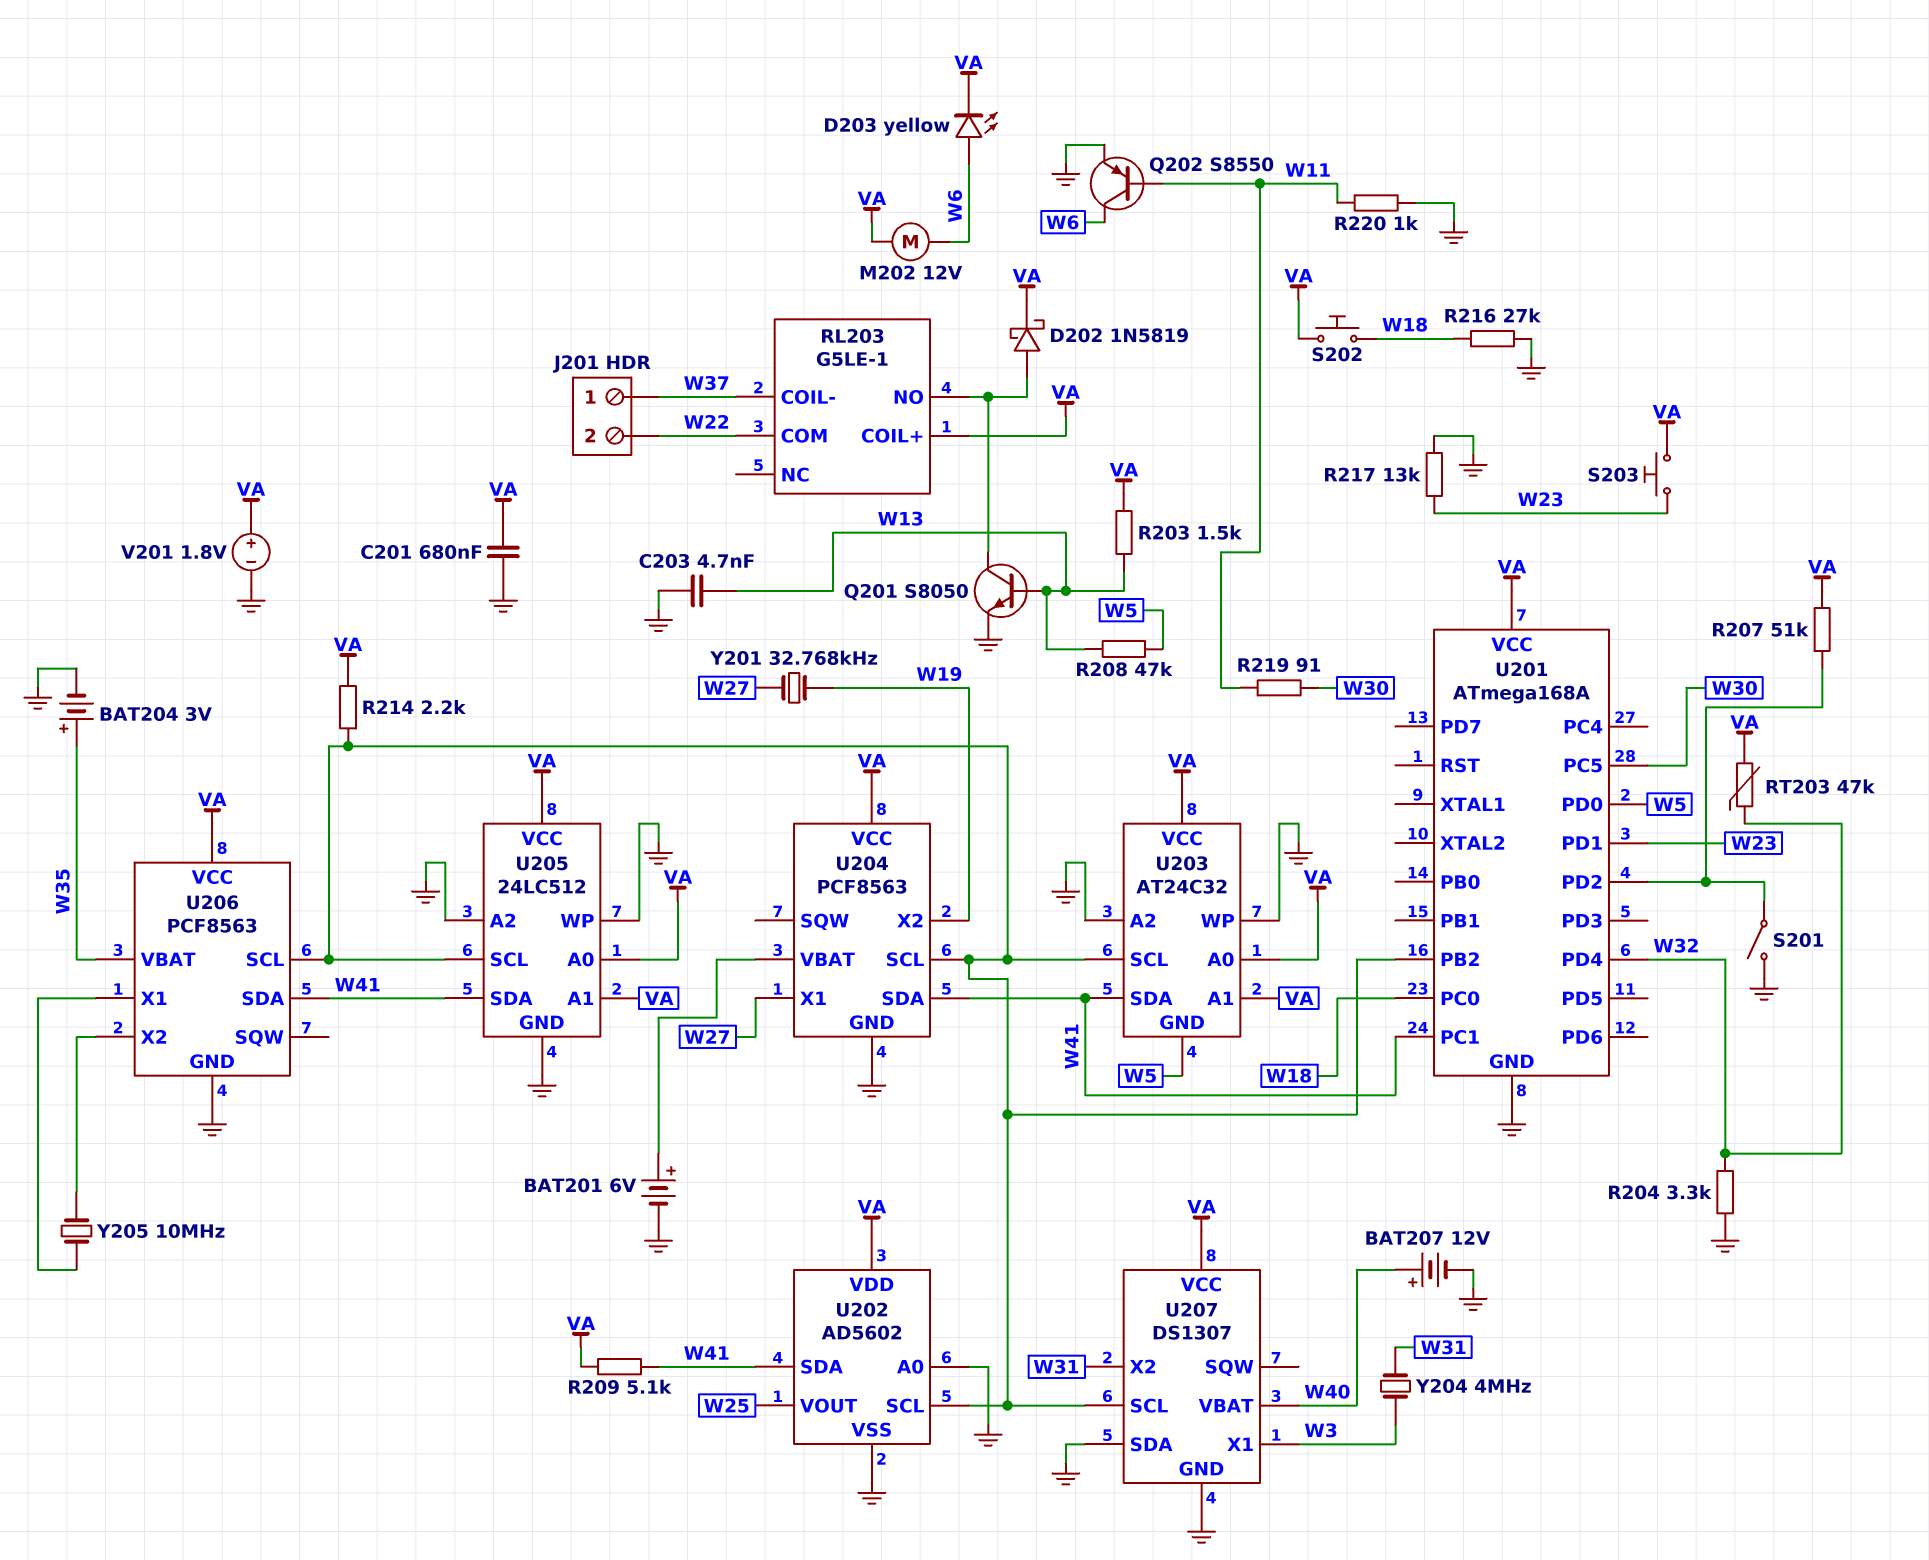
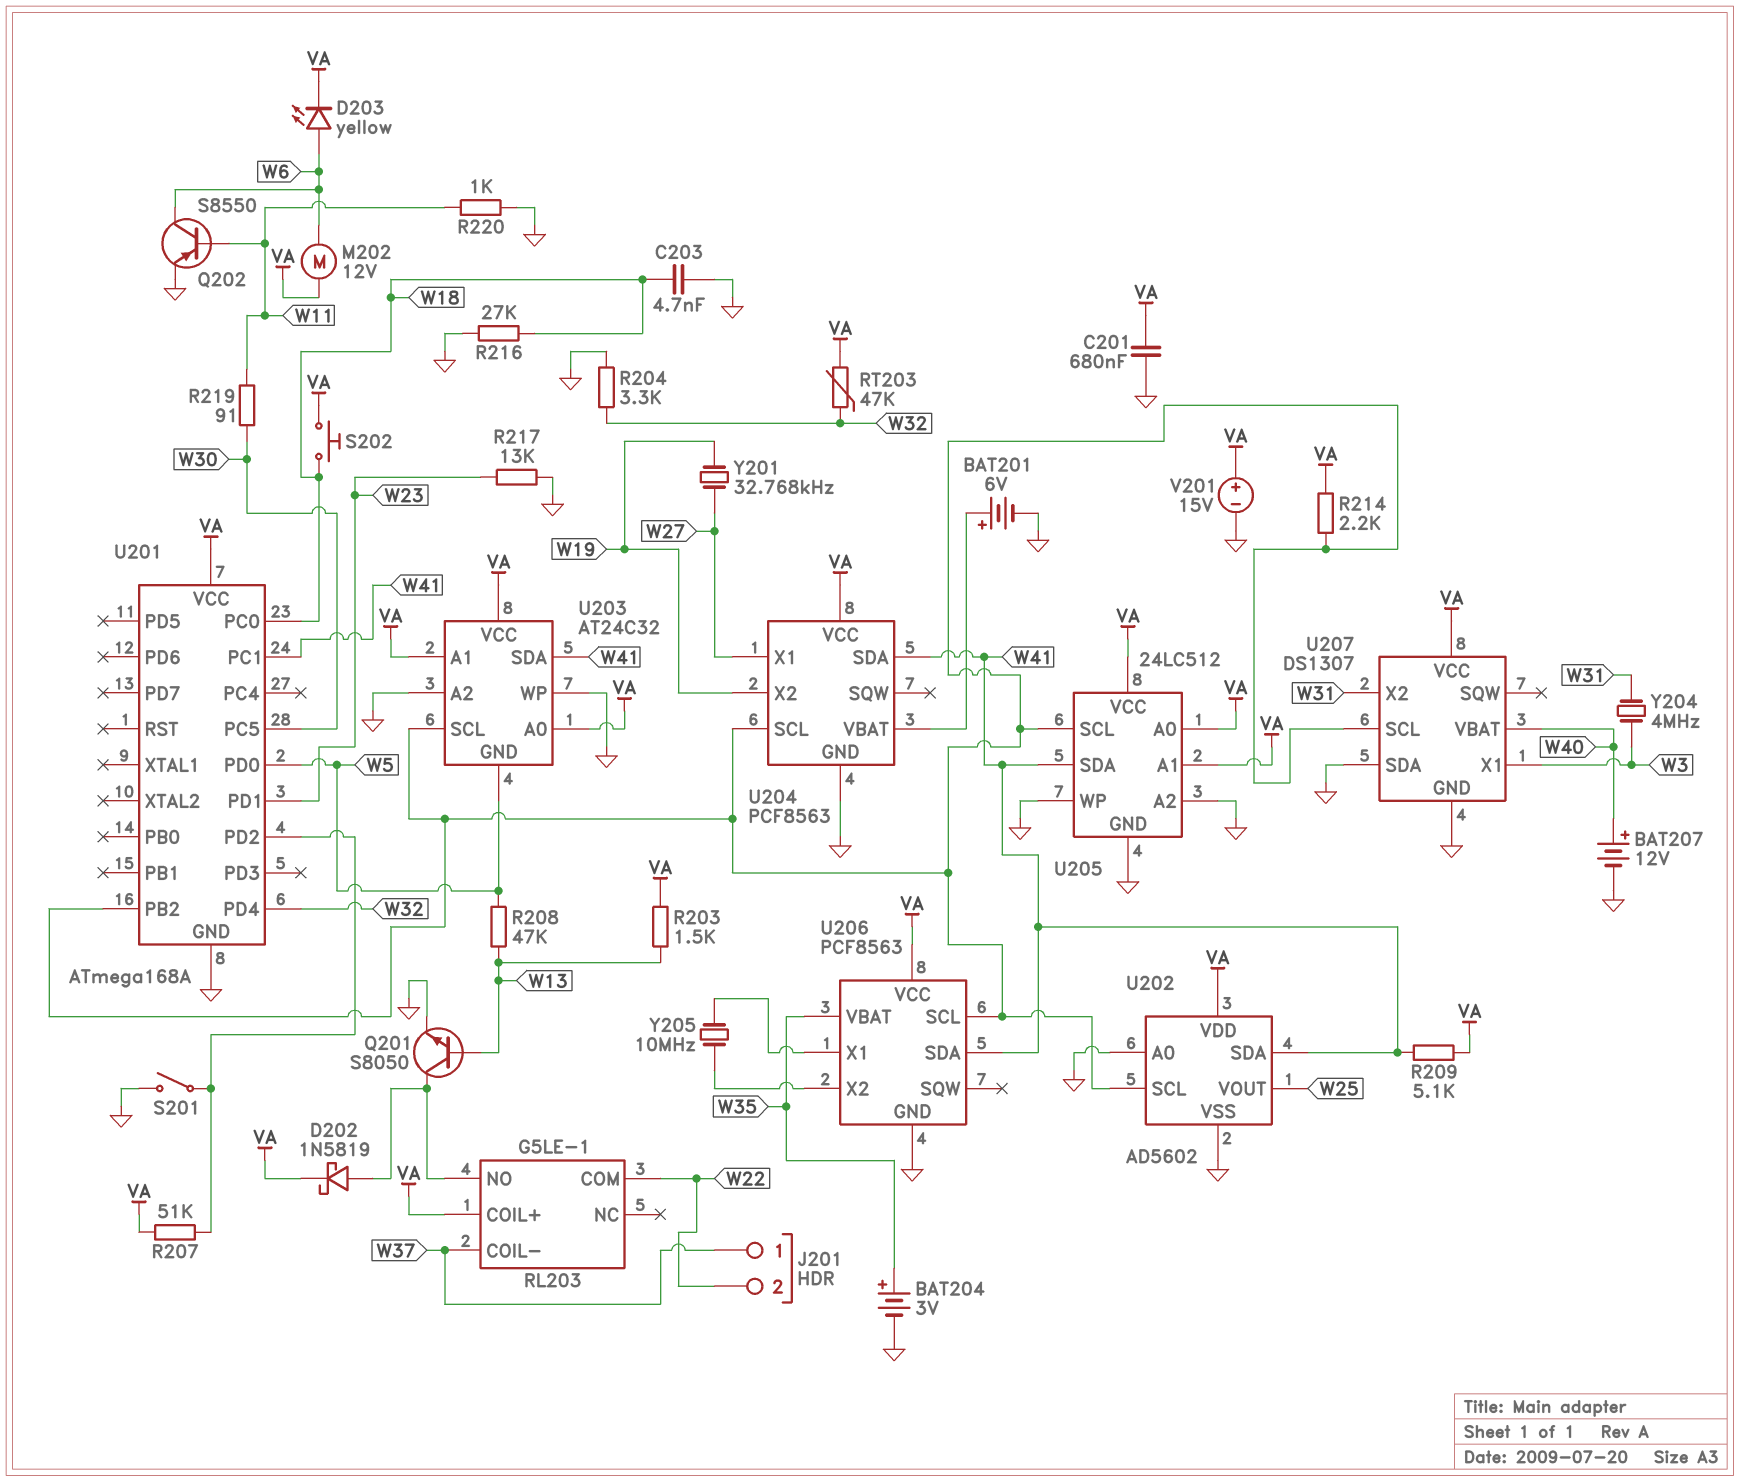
C203: 4.7nF (GND, W13) -> 4.7nF (GND, W18)
S203: button (VA, W23) -> none
V201: 1.8V (plus VA, minus GND) -> 15V (plus VA, minus GND)

